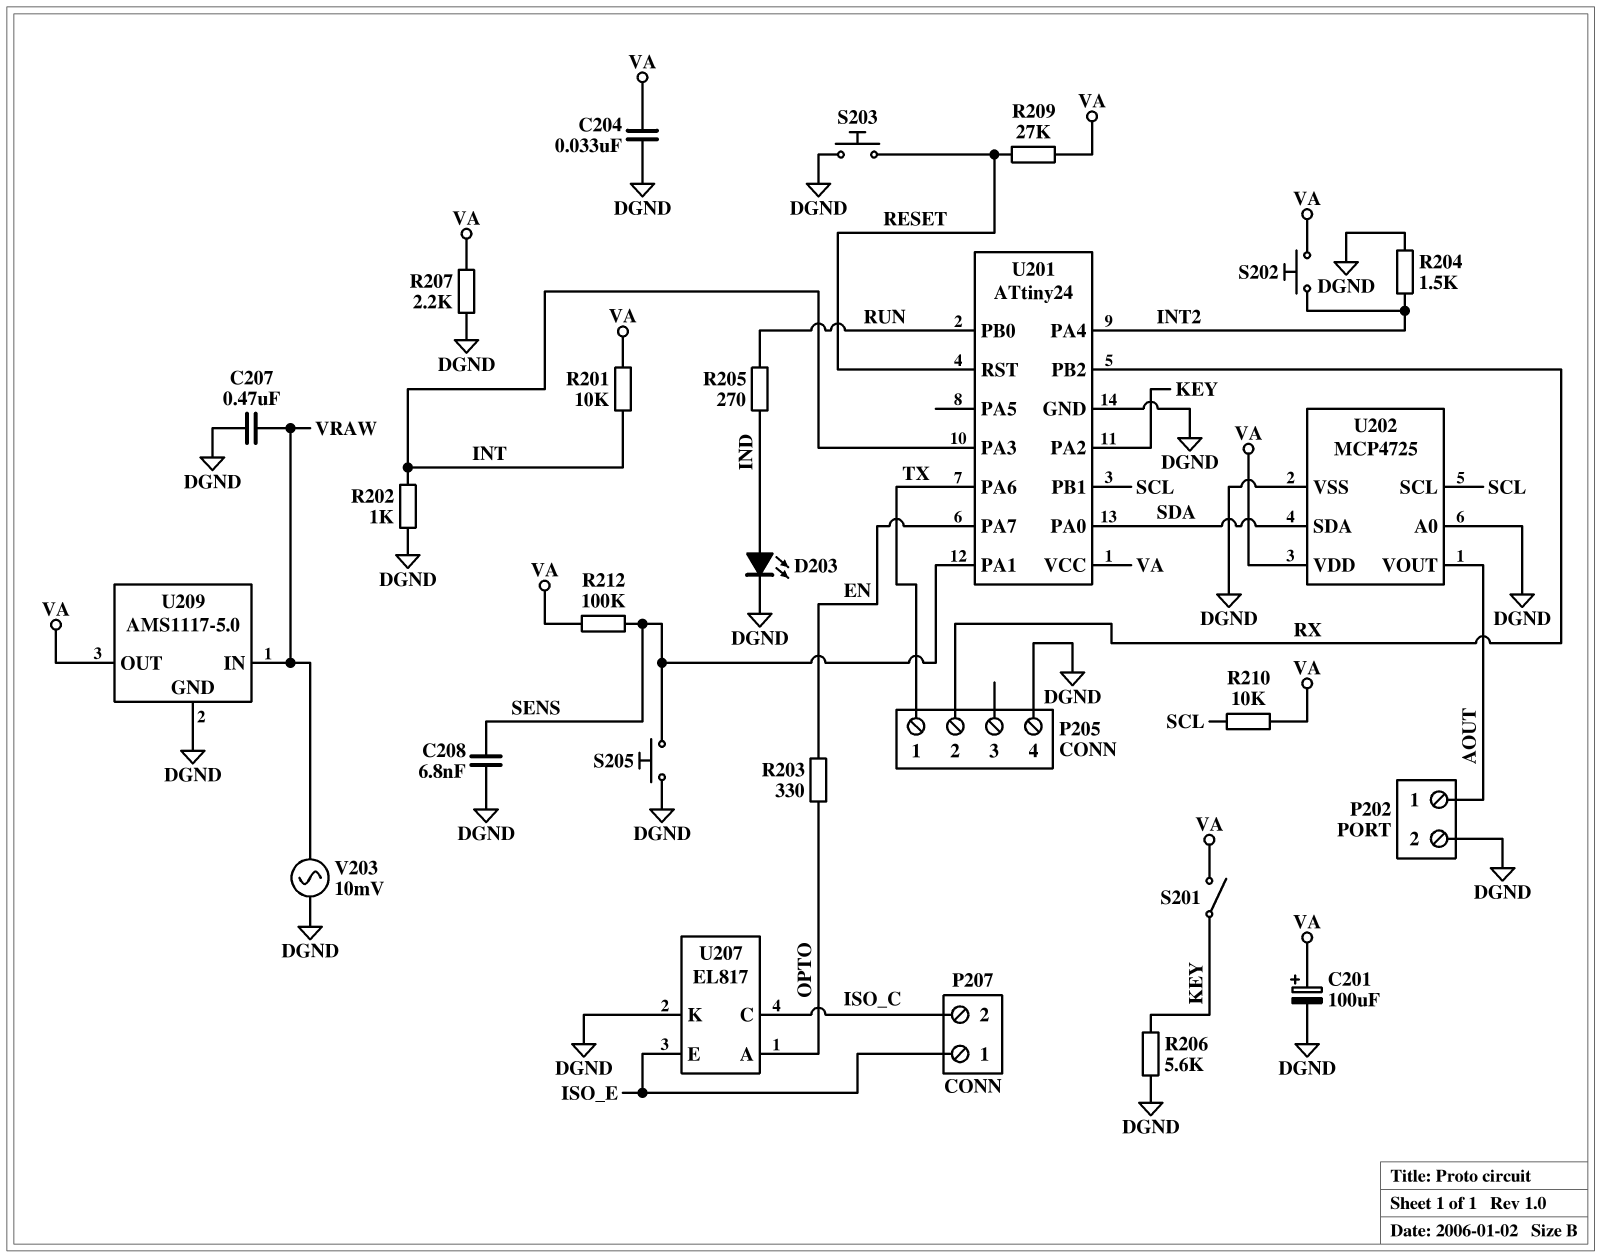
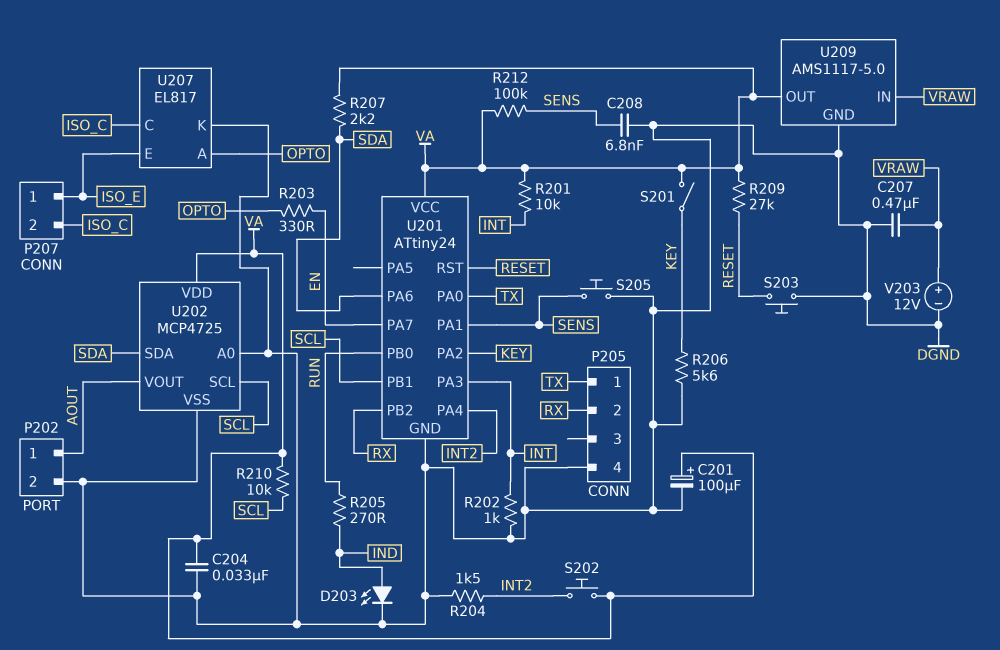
R207: 2.2k (DGND, VA) -> 2.2k (SDA, VA)
U201 pin PA0: SDA -> TX
U201 pin PA6: TX -> SDA
V203: AC 10mV (DGND, VRAW) -> 12V (plus VRAW, minus DGND)

